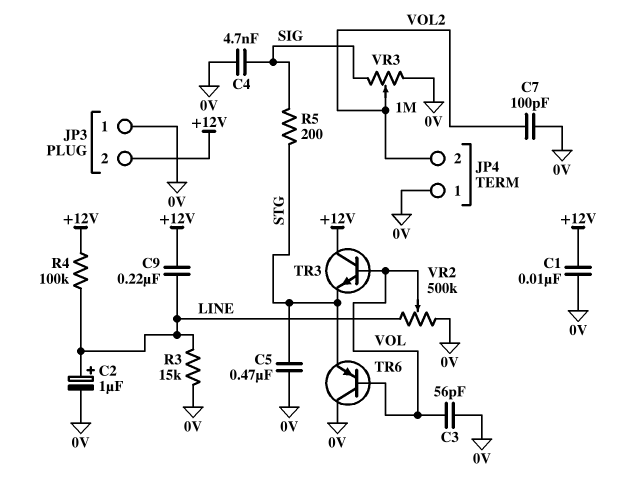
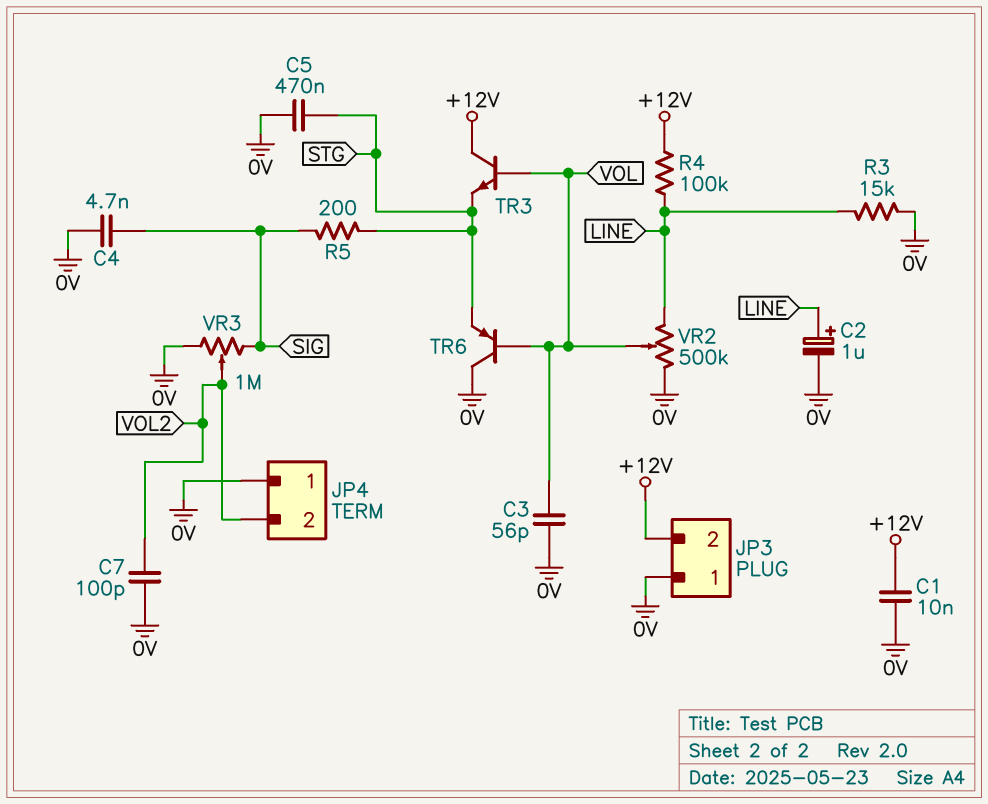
C9: 220nF (+12V, LINE) -> none

